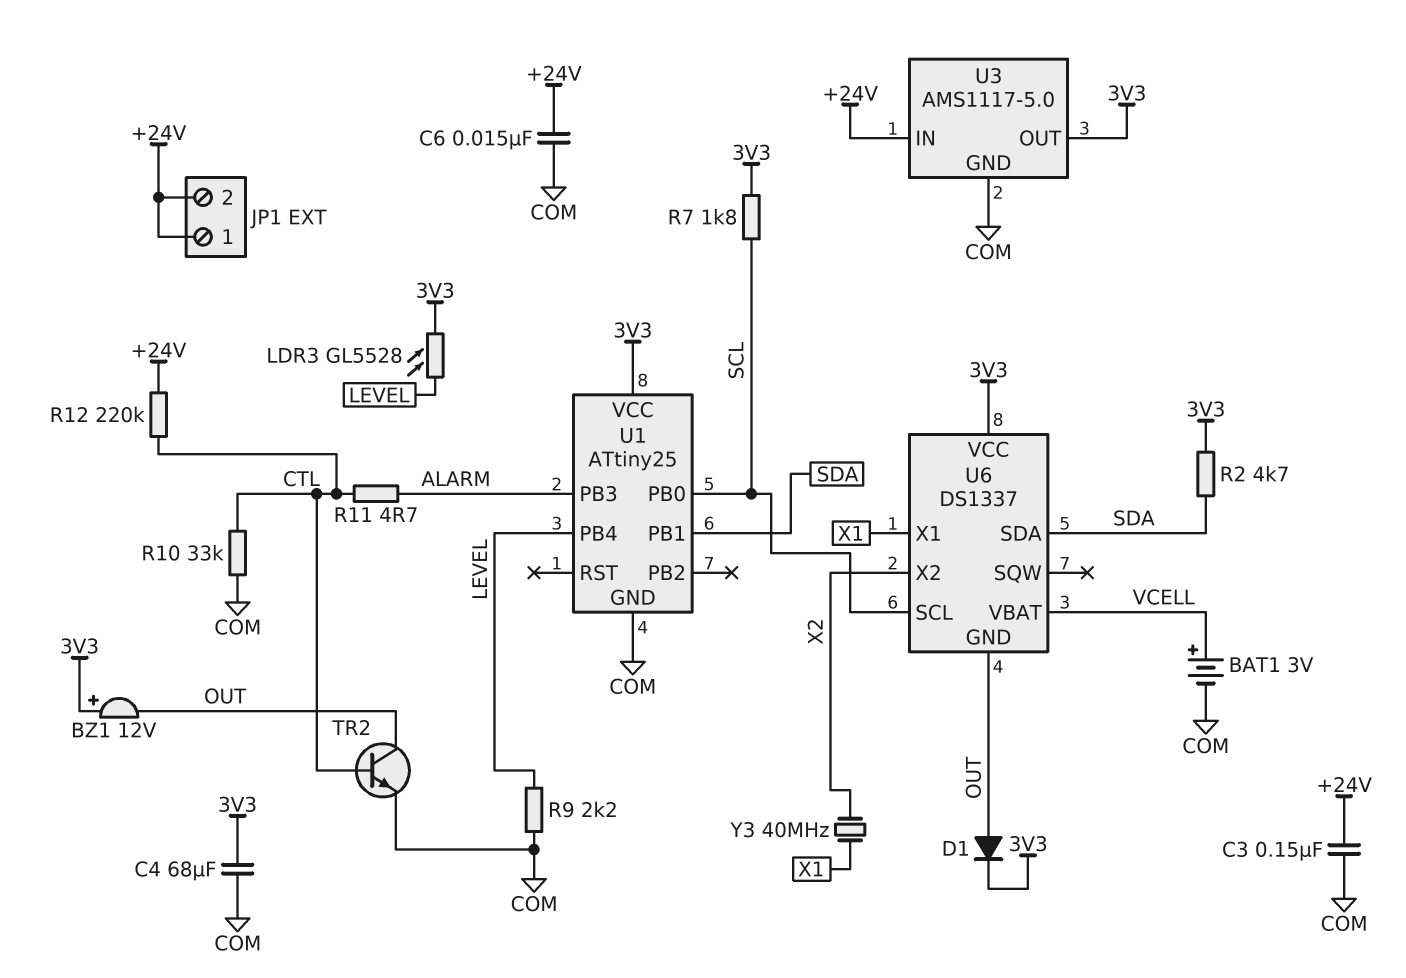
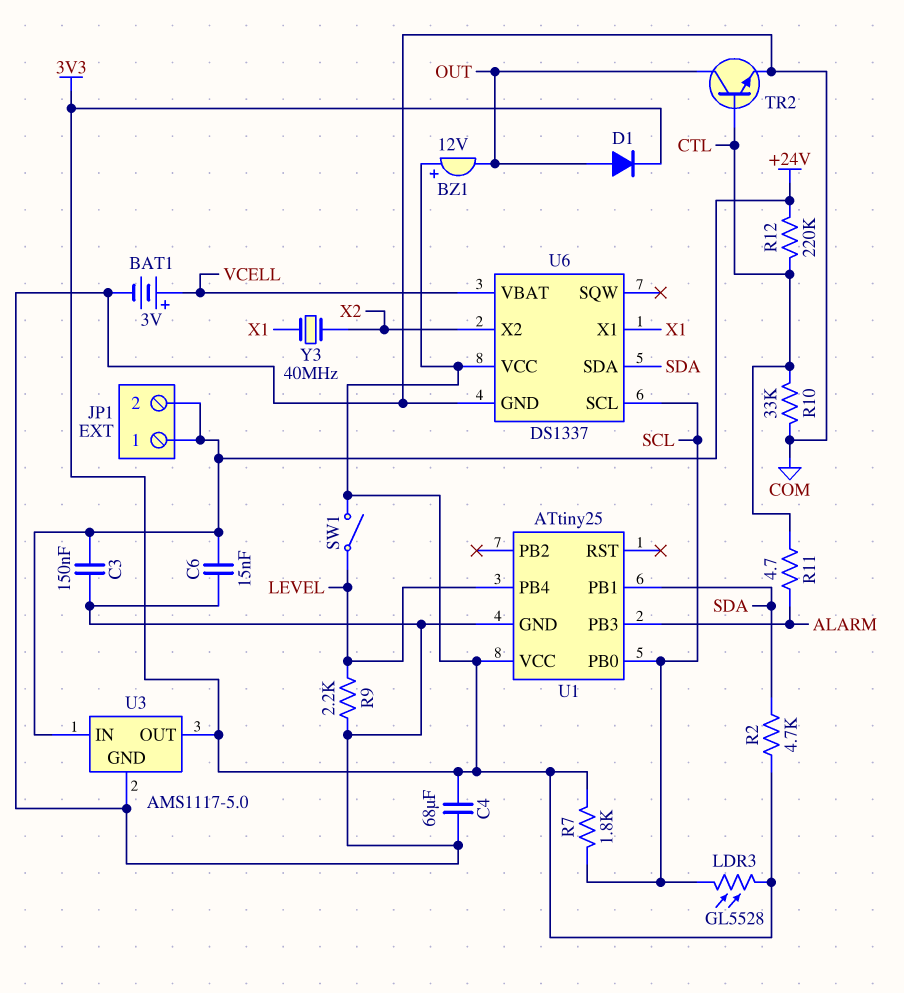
LDR3: GL5528 (3V3, LEVEL) -> GL5528 (3V3, SCL)
SW1: none -> switch (3V3, LEVEL)
U6 pin GND: OUT -> COM

